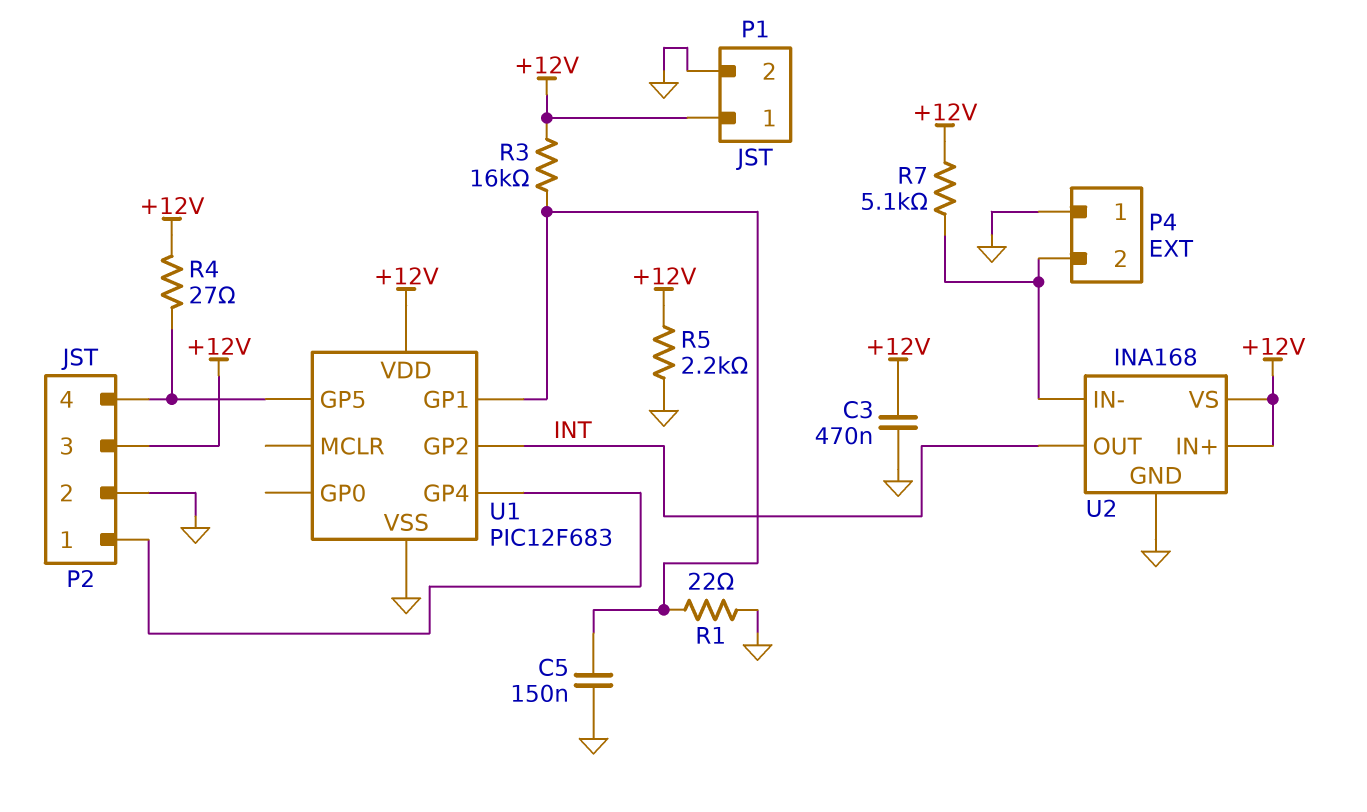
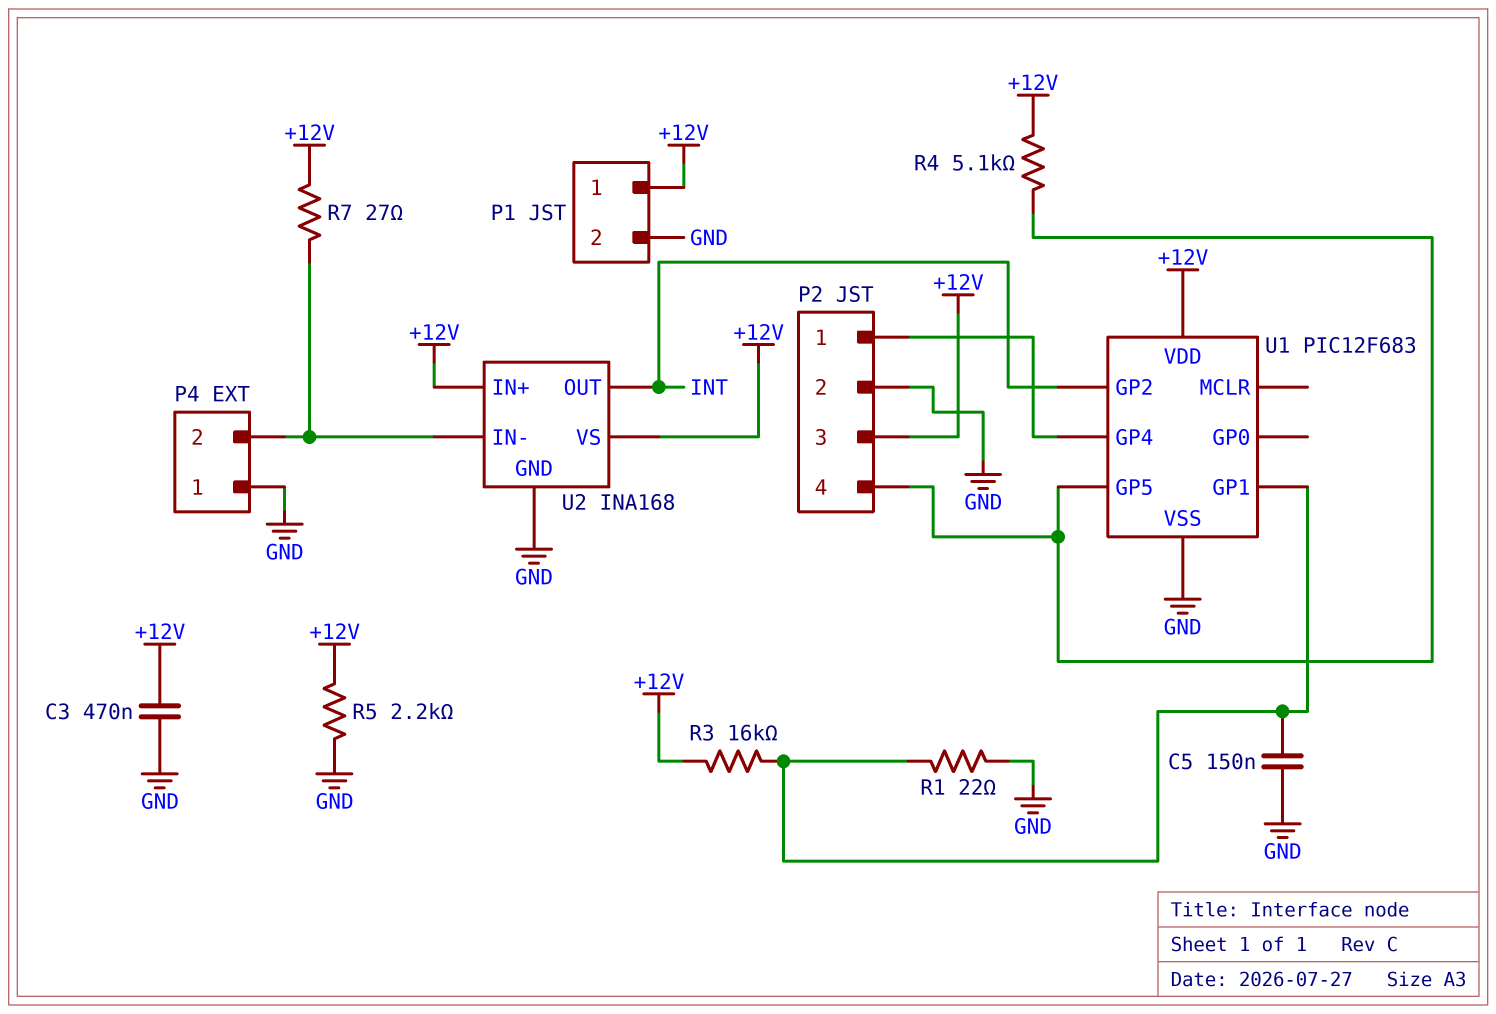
R4: 27 (+12V, P2/4) -> 5.1k (+12V, P2/4)
R7: 5.1k (+12V, P4/2) -> 27 (+12V, P4/2)

